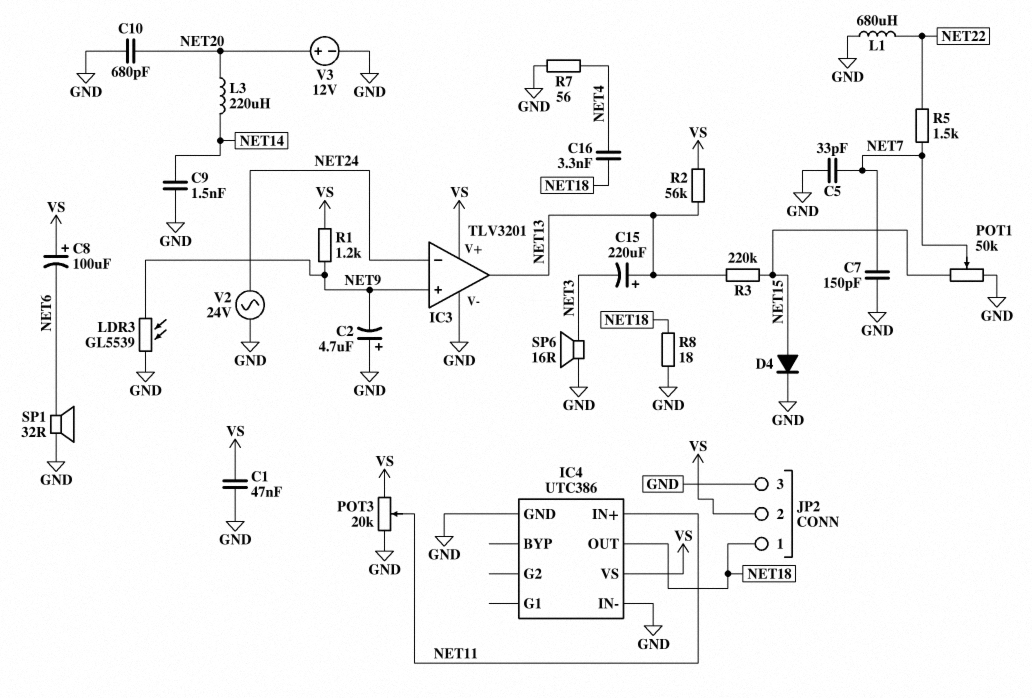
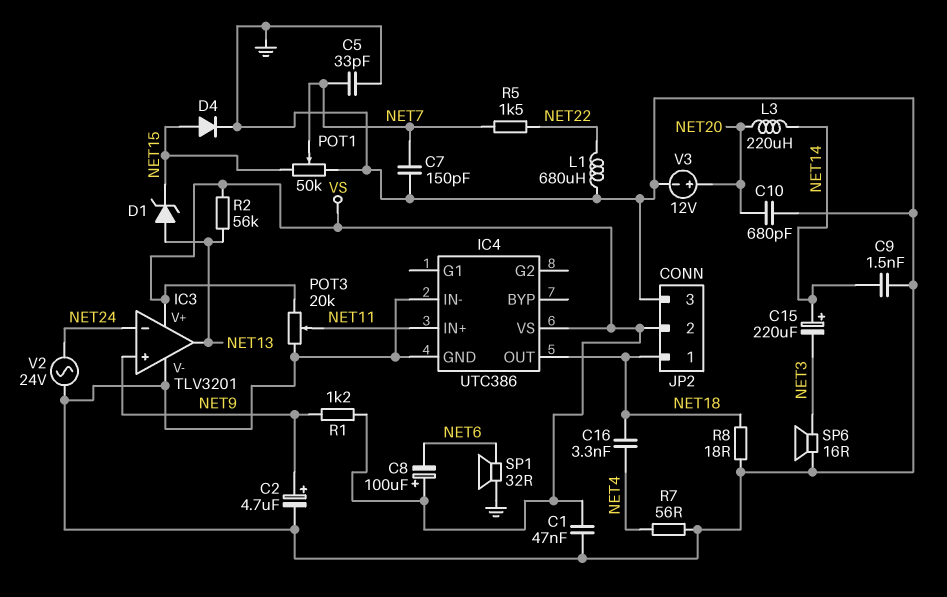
C2: 4.7uF (plus GND, minus NET9) -> 4.7uF (plus NET9, minus GND)
C15: 220uF (plus NET13, minus NET3) -> 220uF (plus NET14, minus NET3)
D1: none -> zener (A NET13, K NET15)
LDR3: GL5539 (GND, NET9) -> none
R3: 220k (NET13, NET15) -> none

